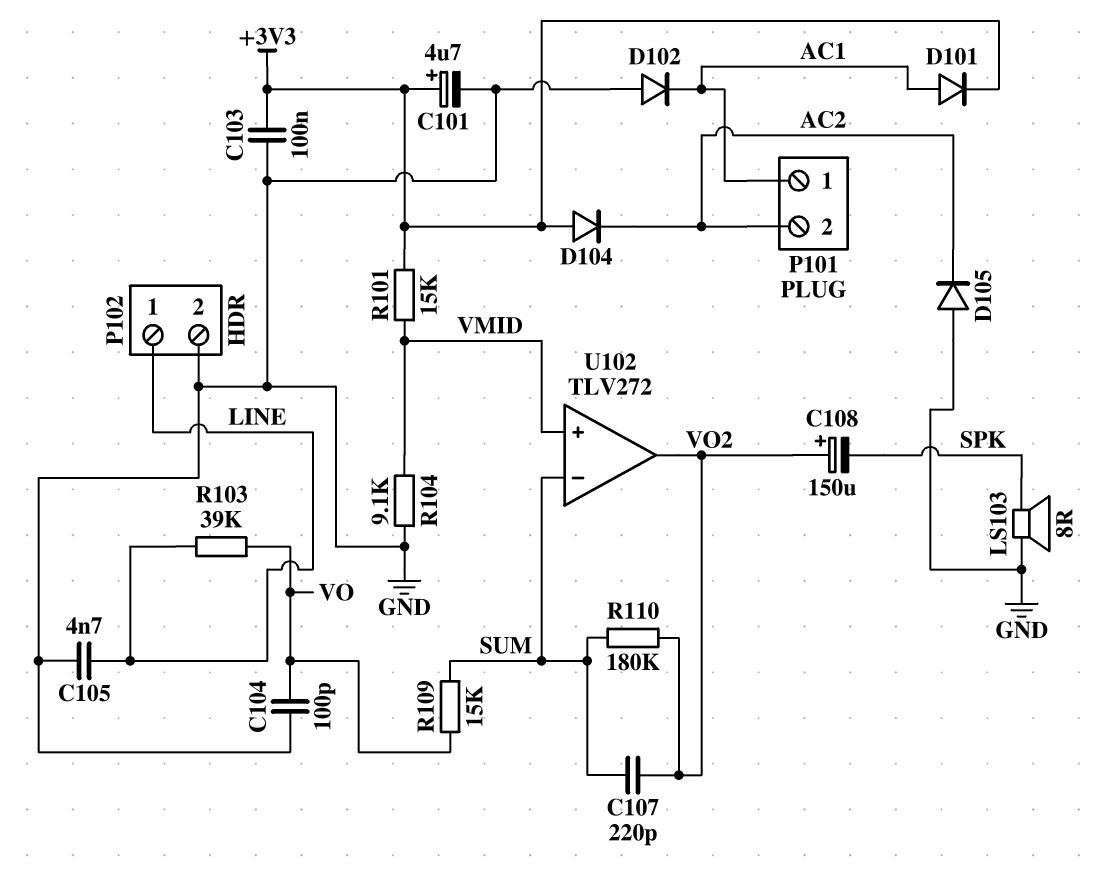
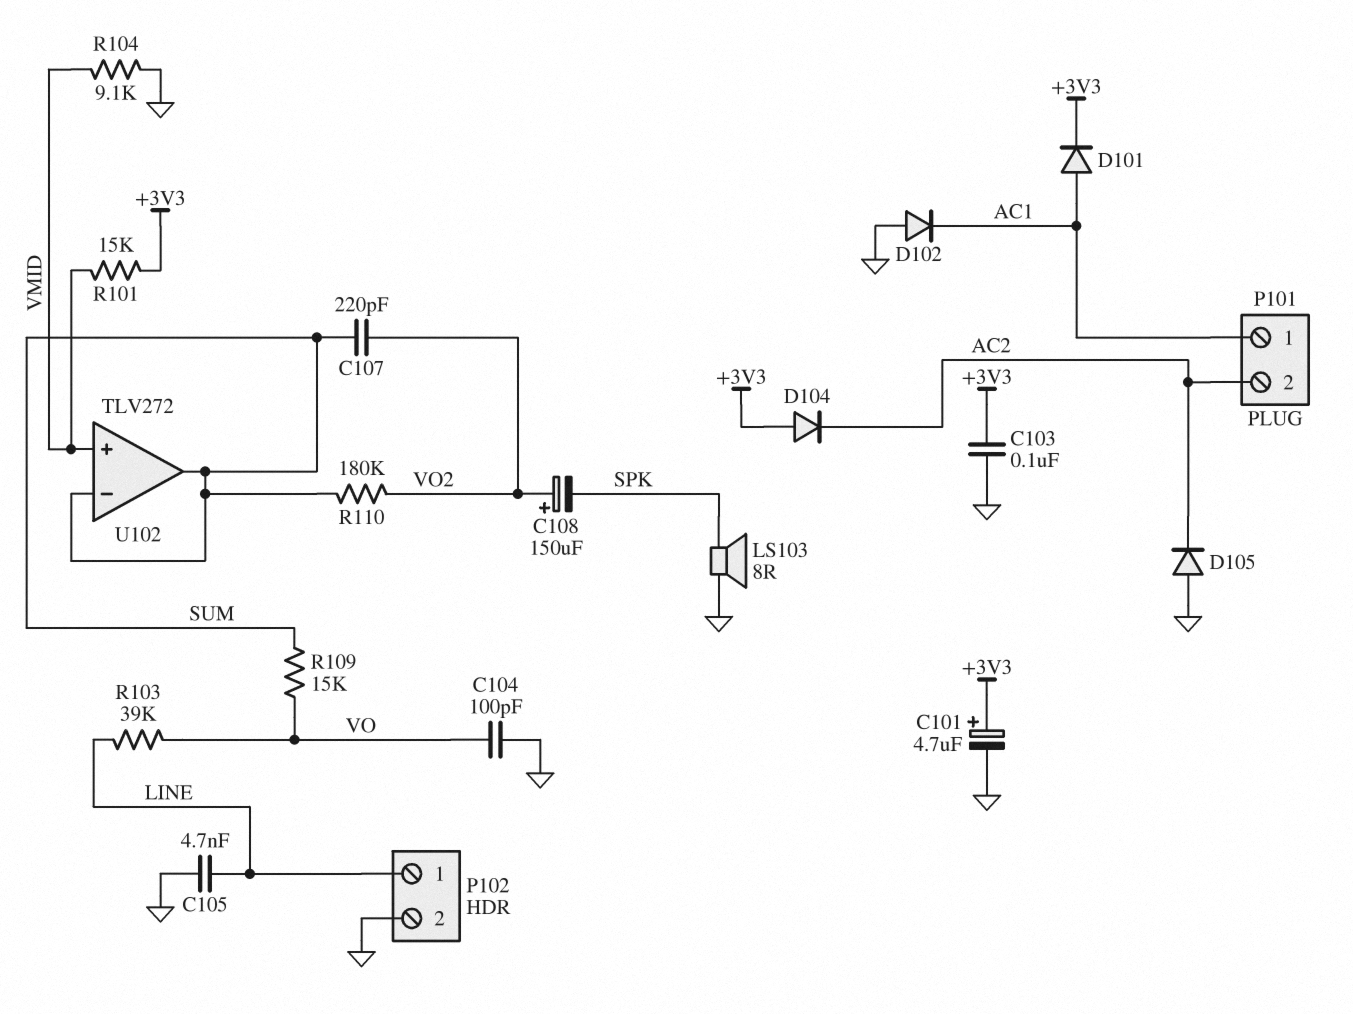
U102 pin out: VO2 -> SUM

